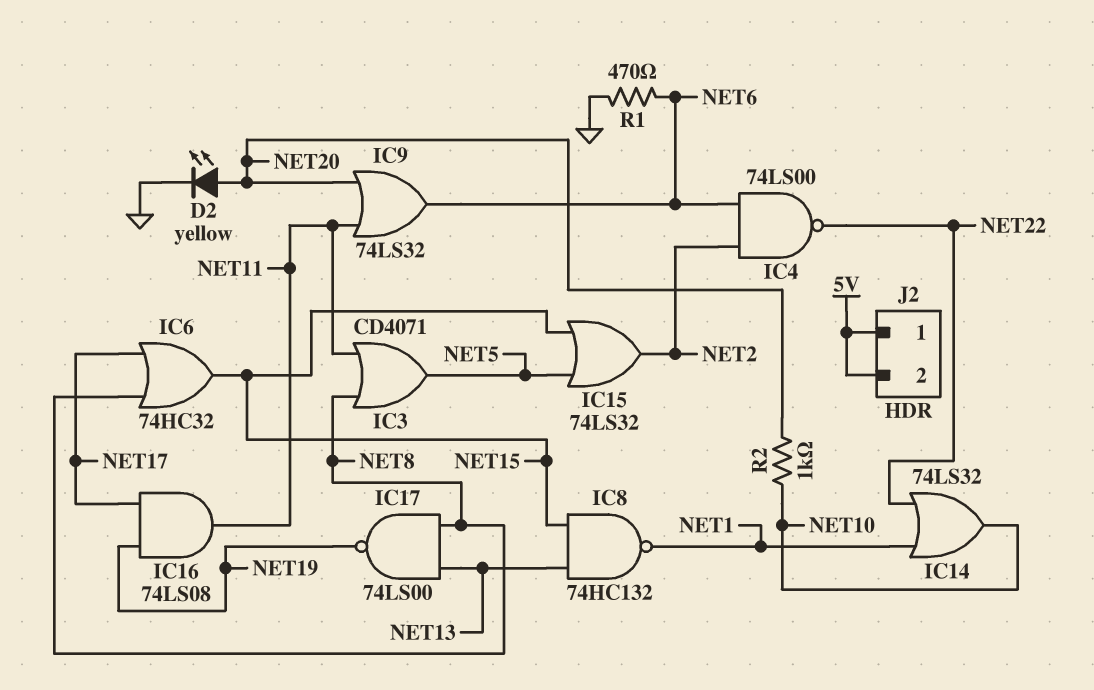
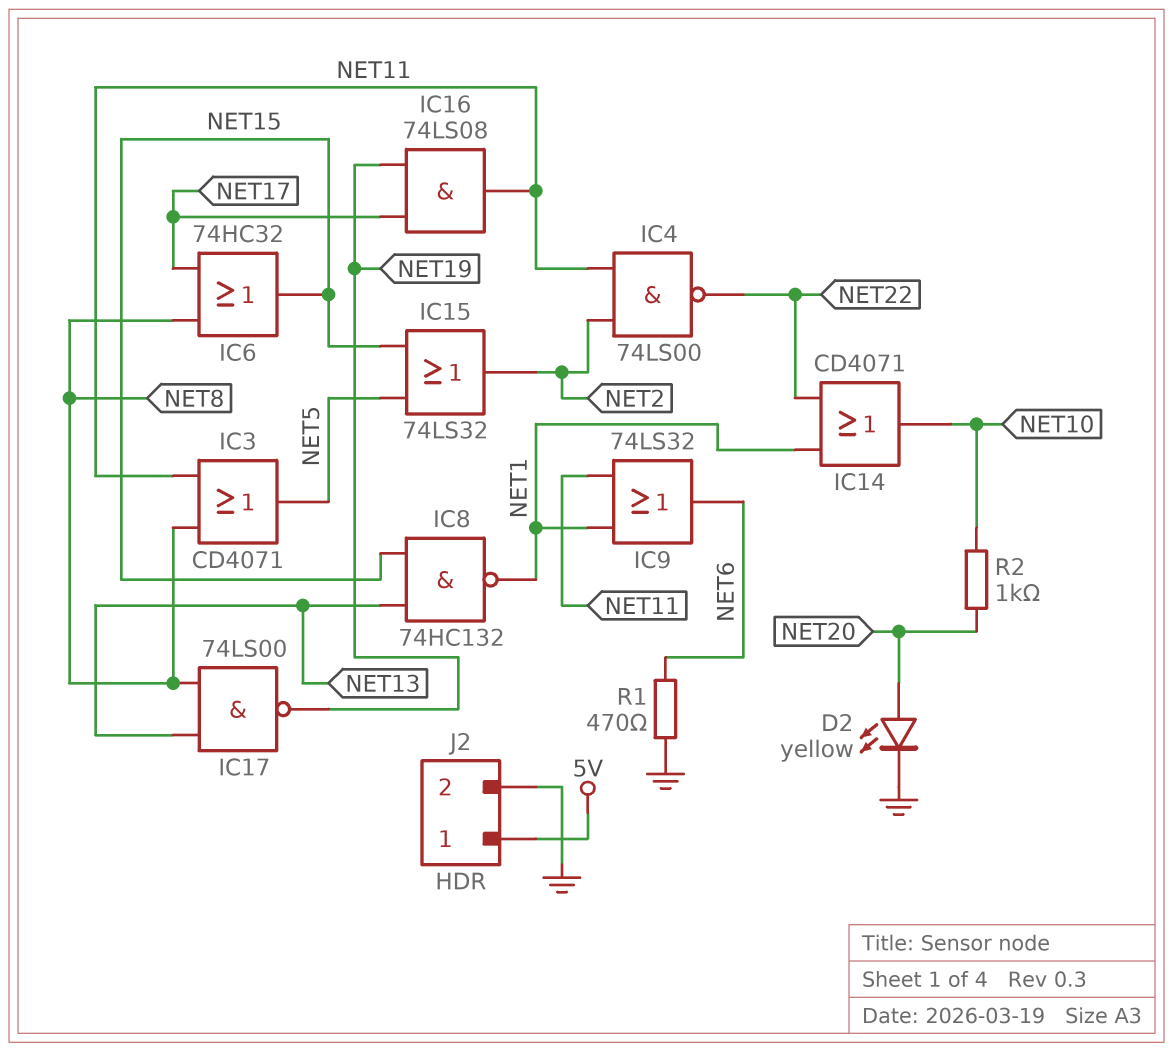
IC4: NAND 74LS00 (in NET2, in NET6, out NET22) -> NAND 74LS00 (in NET2, in NET11, out NET22)
IC9: OR 74LS32 (in NET11, in NET20, out NET6) -> OR 74LS32 (in NET1, in NET11, out NET6)
IC14: OR 74LS32 (in NET1, in NET22, out NET10) -> OR CD4071 (in NET1, in NET22, out NET10)
J2 pin 2: 5V -> GND

